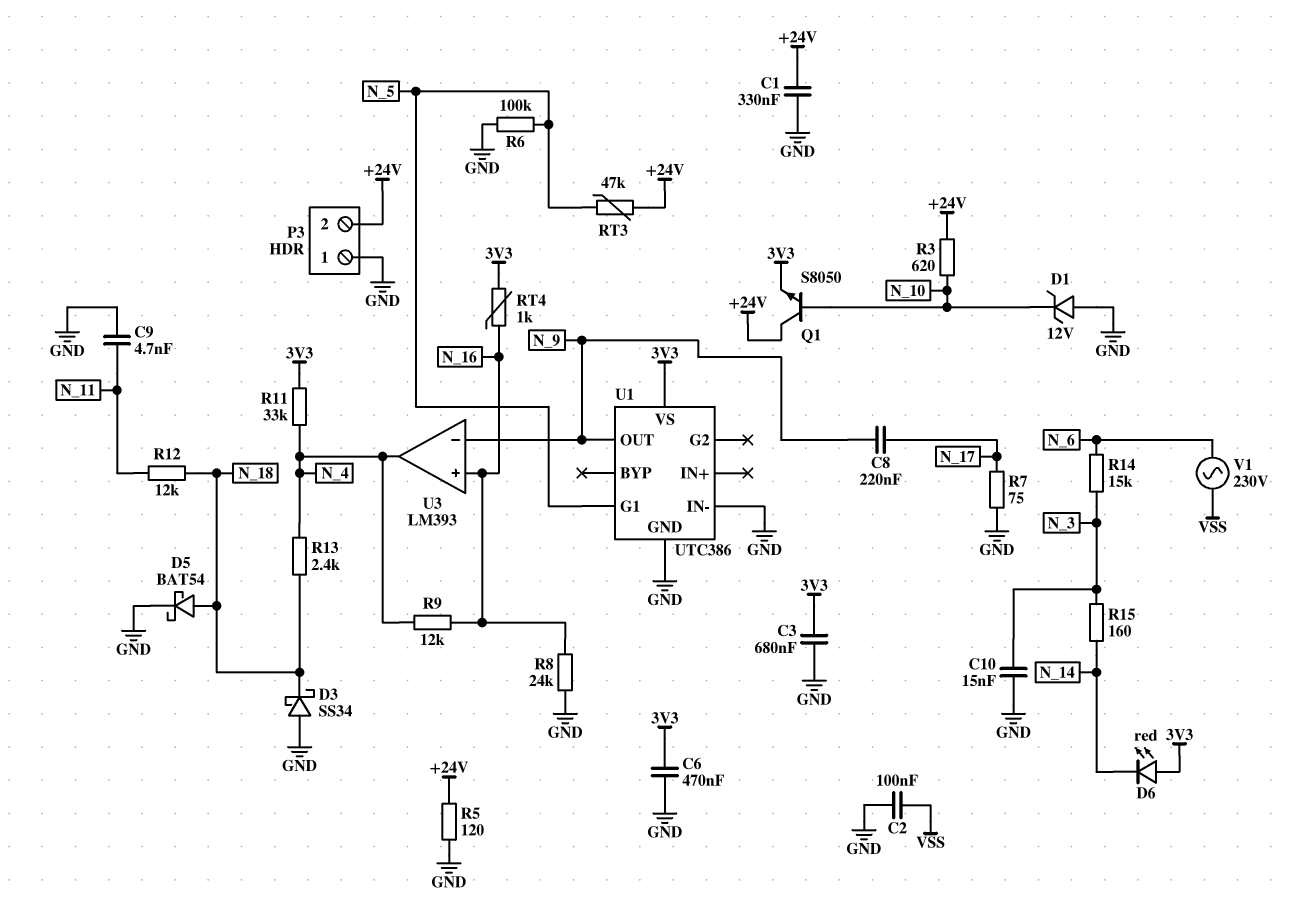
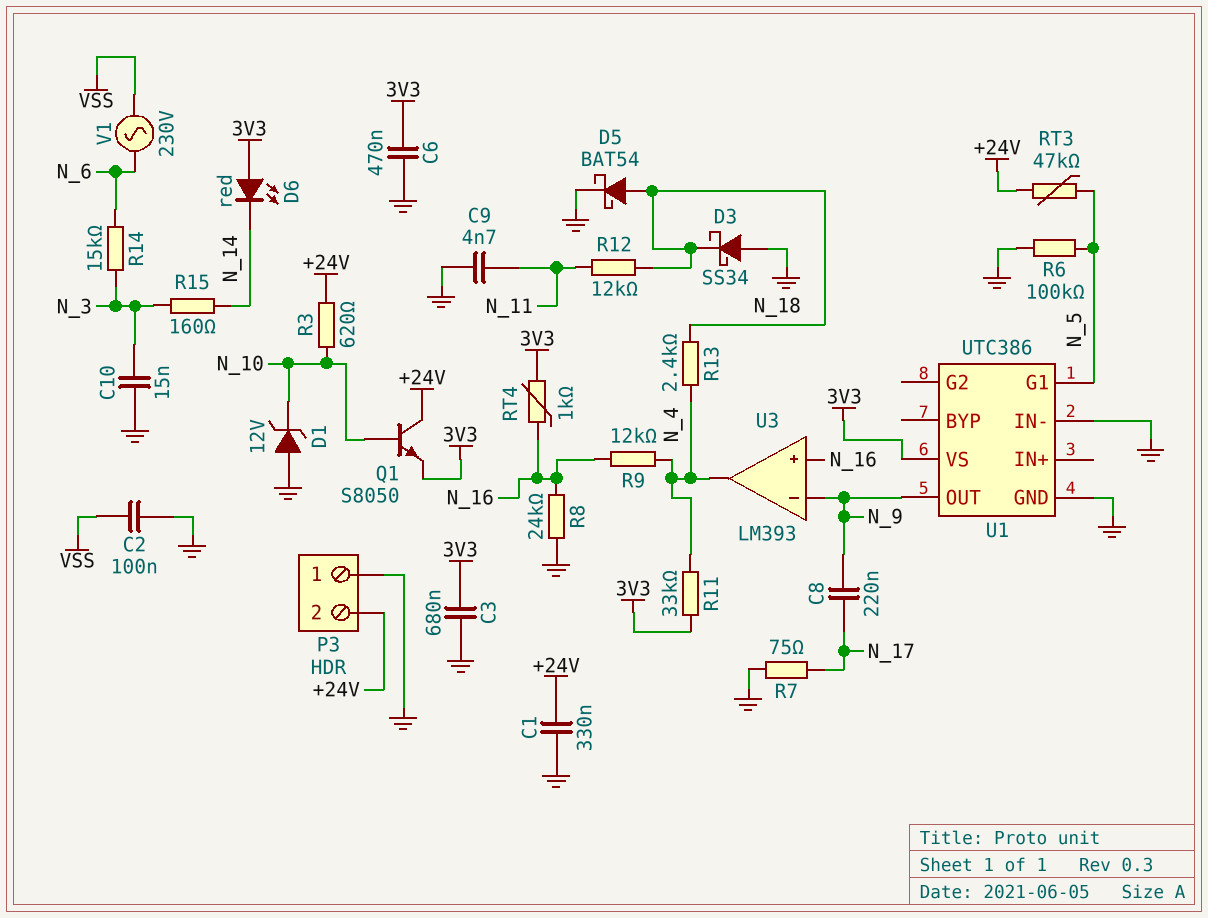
R5: 120 (+24V, GND) -> none

